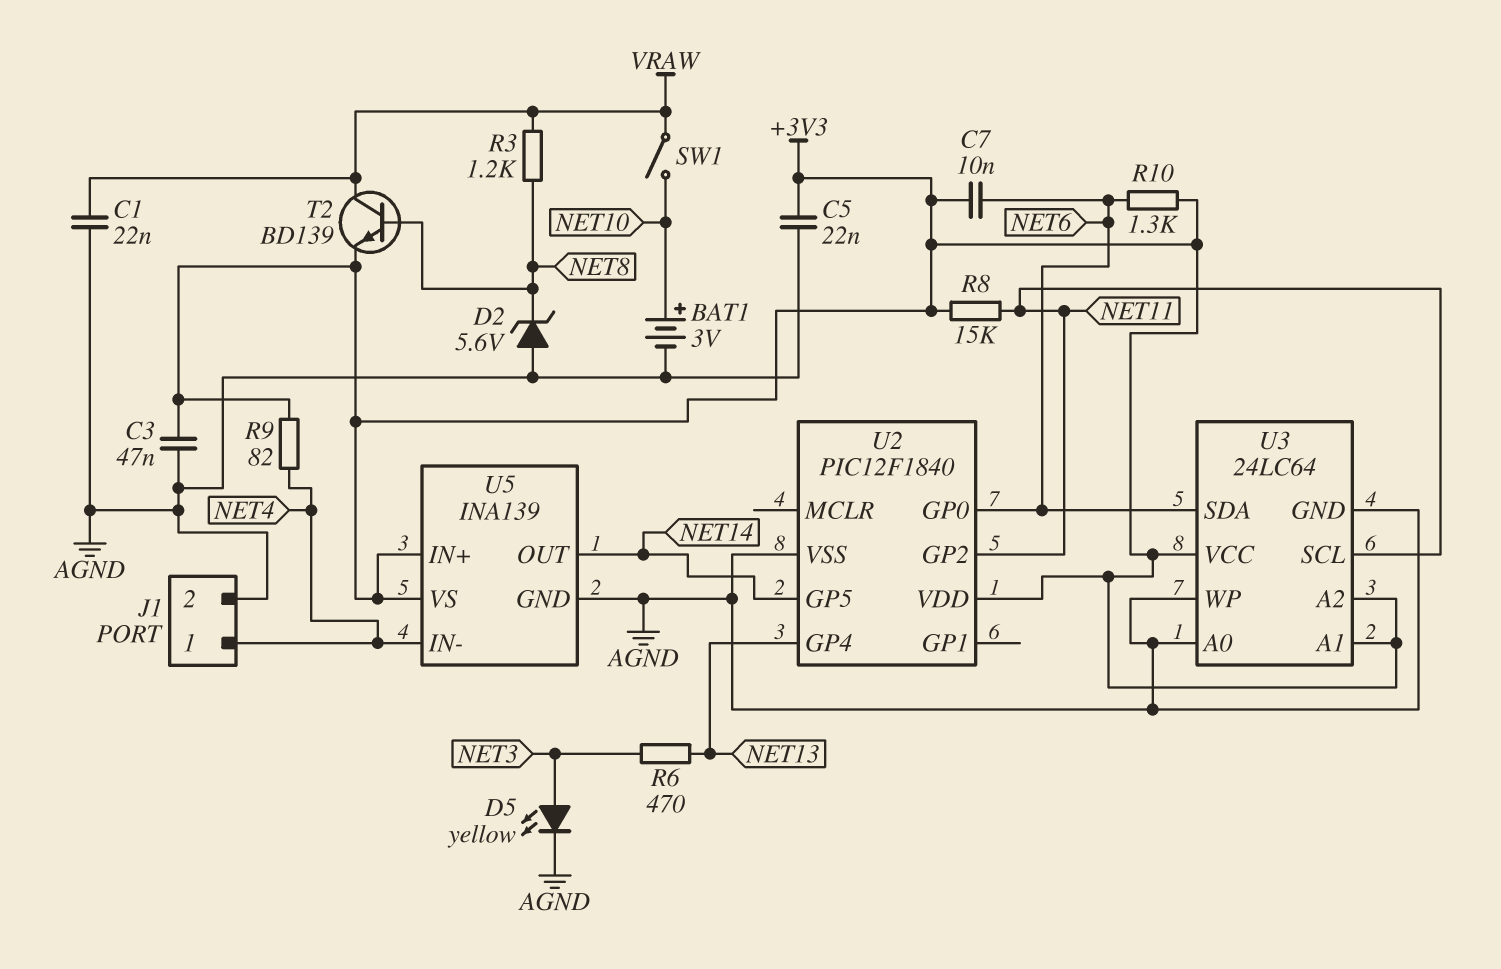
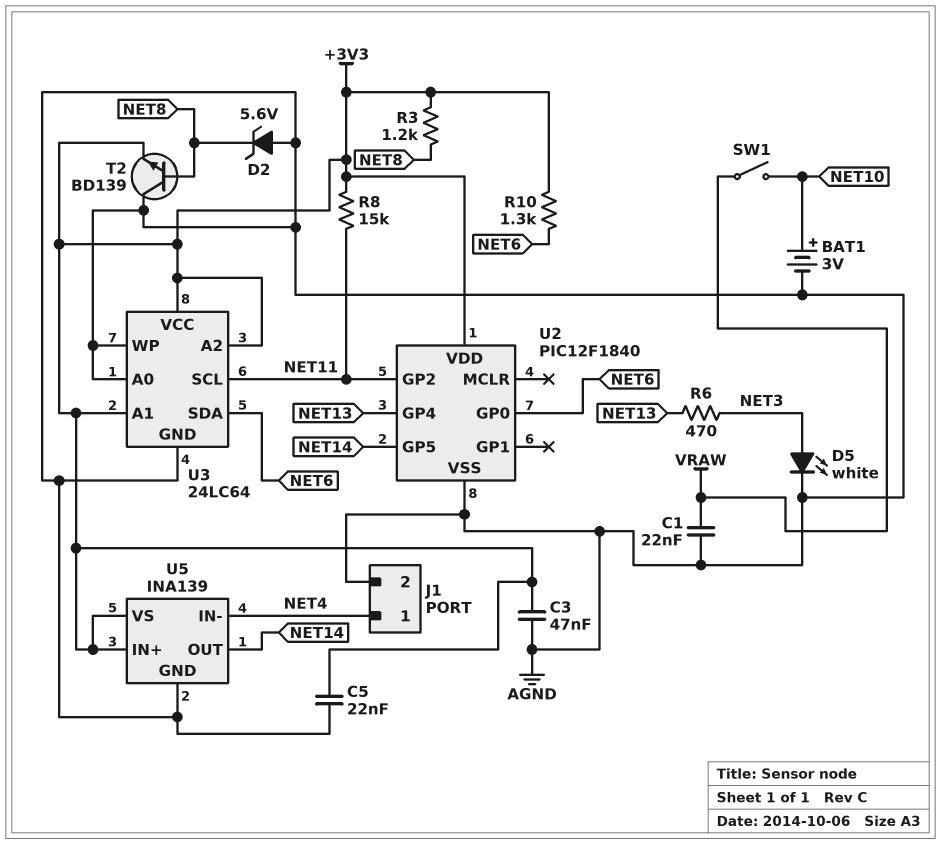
C7: 10nF (+3V3, NET6) -> none
D5: LED yellow (A NET3, K AGND) -> LED white (A NET3, K AGND)
R3: 1.2k (NET8, VRAW) -> 1.2k (+3V3, NET8)
R9: 82 (+3V3, NET4) -> none
T2: NPN BD139 (B NET8, C VRAW, E +3V3) -> NPN BD139 (B NET8, C AGND, E +3V3)

